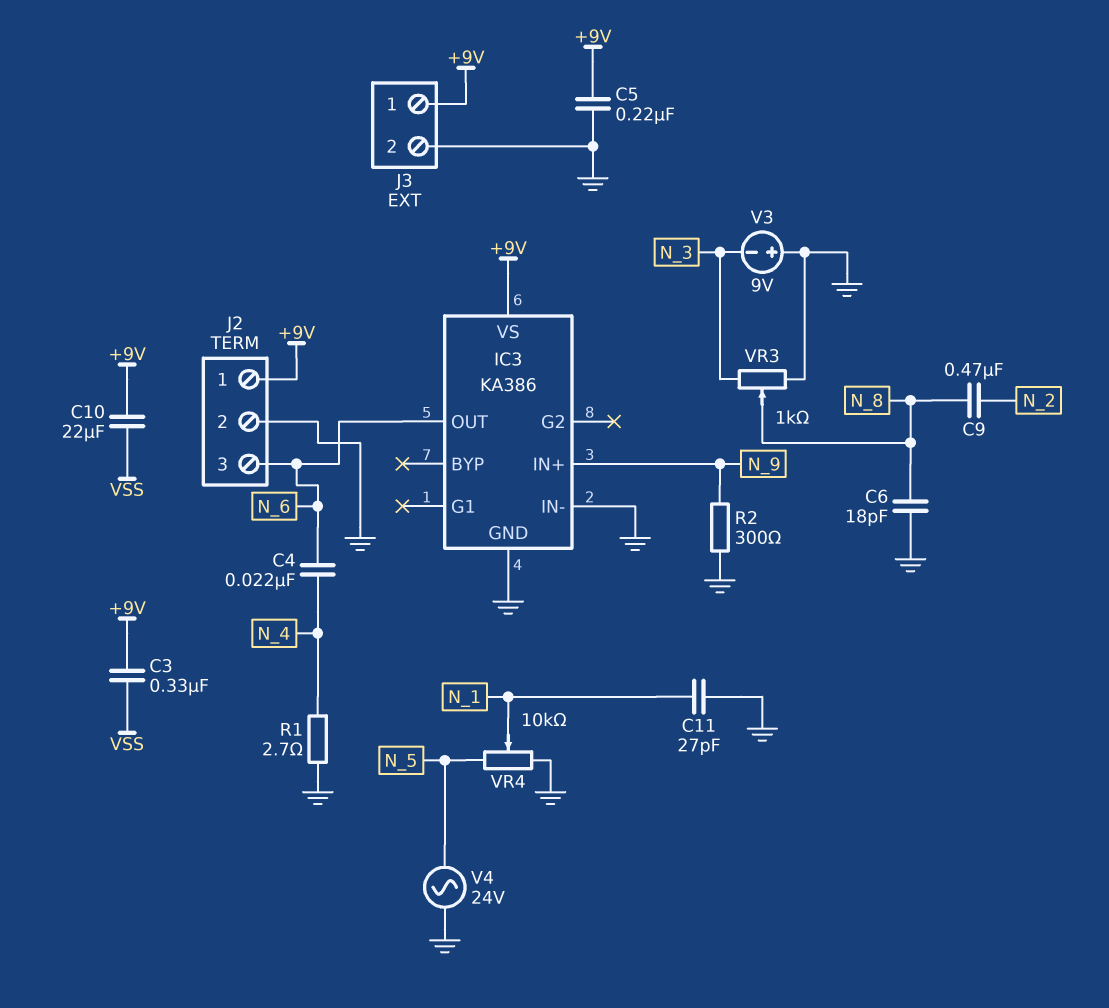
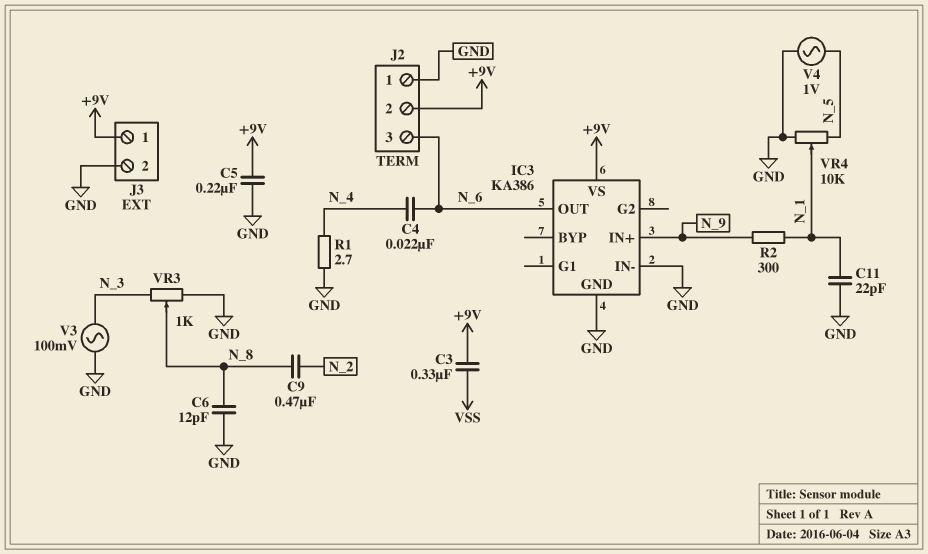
C6: 18pF (GND, N_8) -> 12pF (GND, N_8)
C10: 22uF (+9V, VSS) -> none
C11: 27pF (GND, N_1) -> 22pF (GND, N_1)
J2 pin 1: +9V -> GND
J2 pin 2: GND -> +9V
R2: 300 (GND, N_9) -> 300 (N_1, N_9)
V3: 9V (plus GND, minus N_3) -> AC 100mV (GND, N_3)
V4: AC 24V (GND, N_5) -> AC 1V (GND, N_5)

